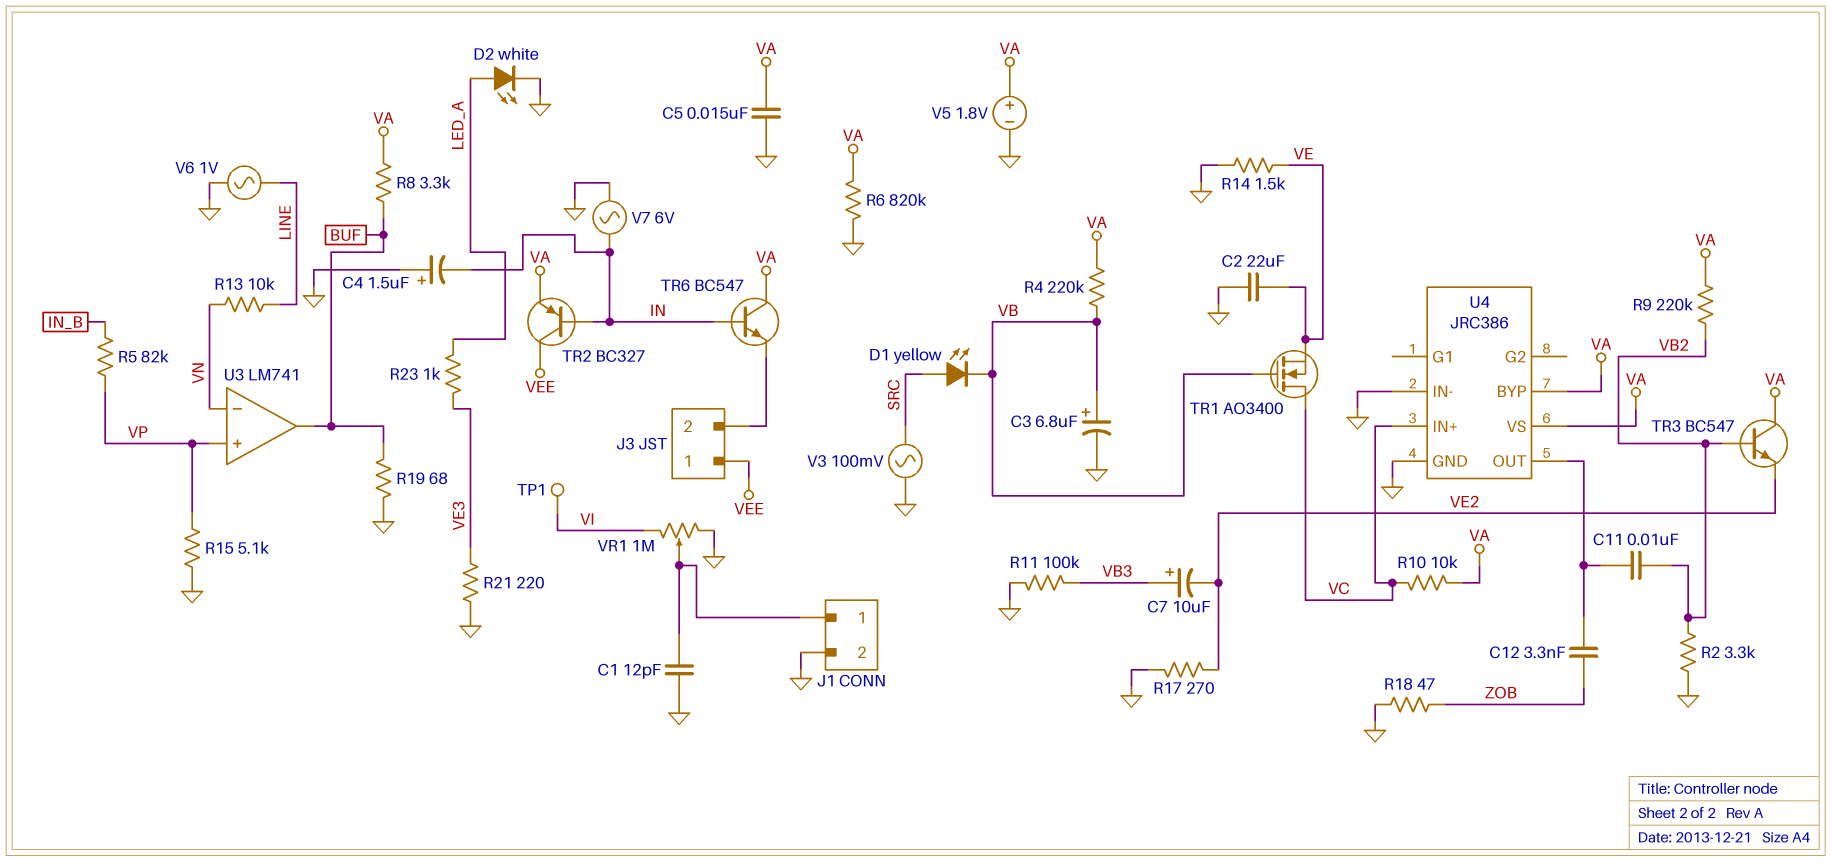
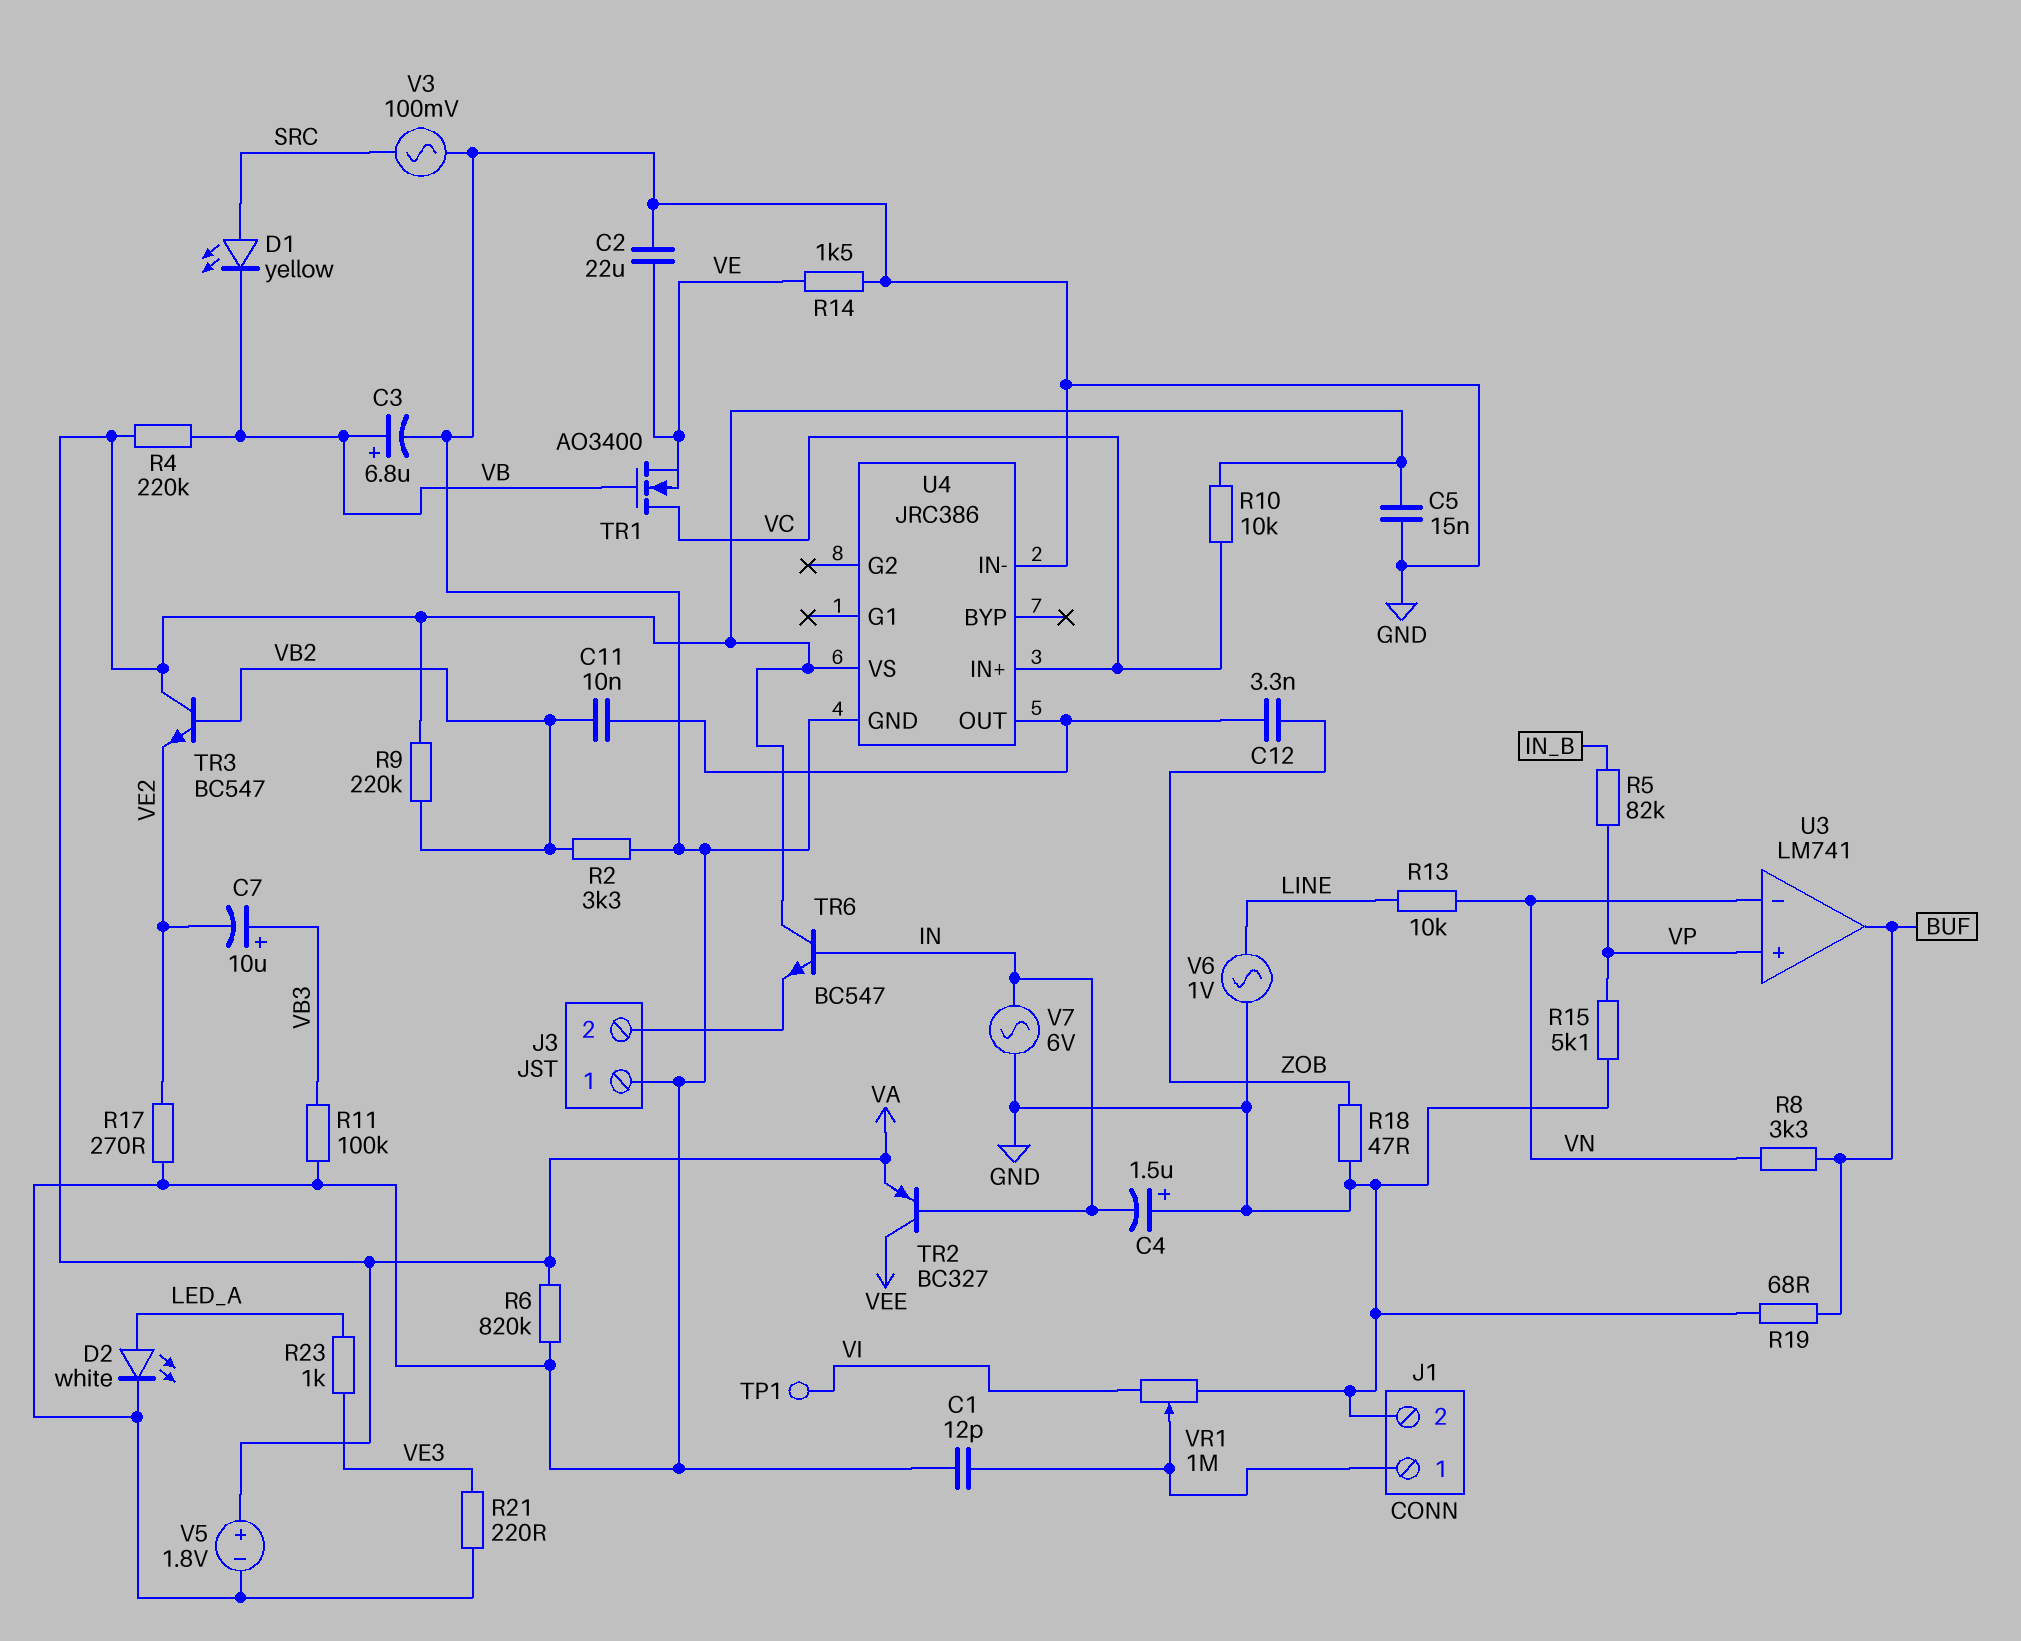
J3 pin 1: VEE -> GND
R8: 3.3k (BUF, VA) -> 3.3k (BUF, VN)
U4 pin BYP: VA -> none

